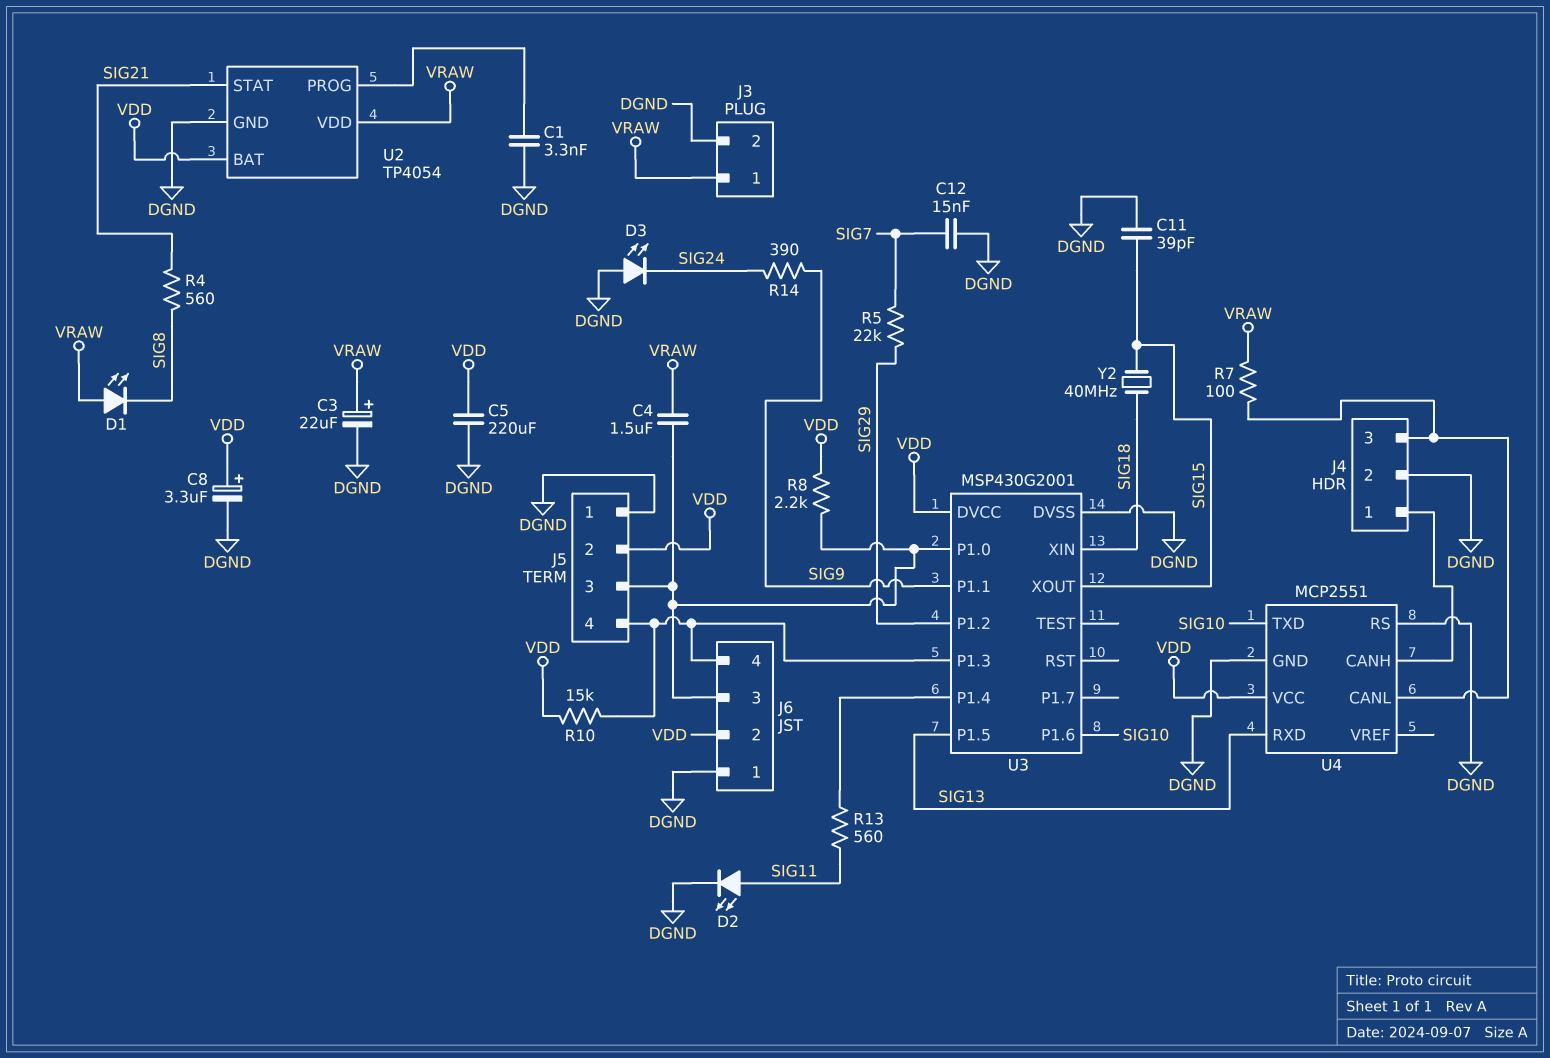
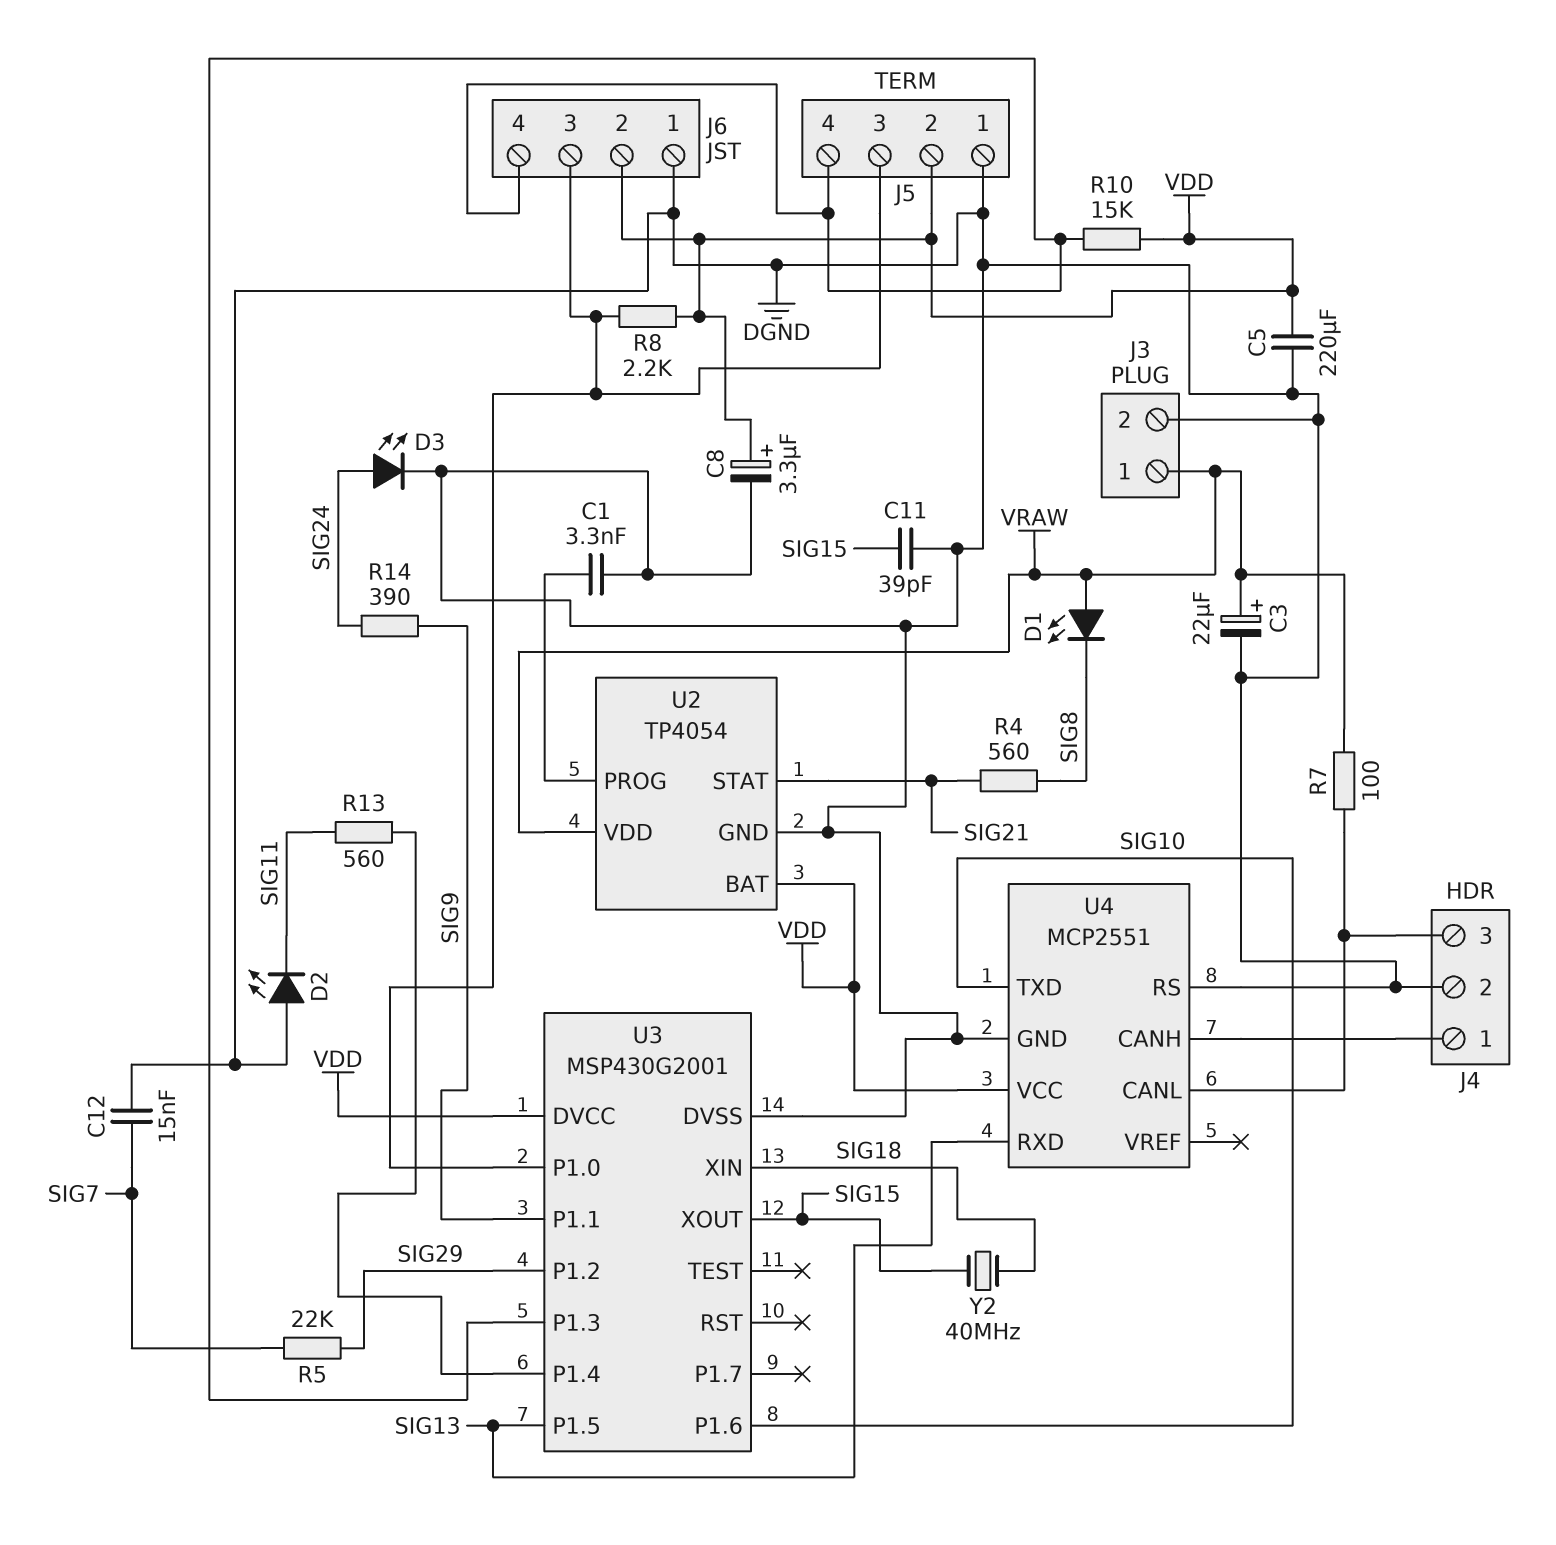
C4: 1.5uF (J5/3, VRAW) -> none
D2: LED (A SIG11, K DGND) -> LED (A DGND, K SIG11)
D3: LED (A DGND, K SIG24) -> LED (A SIG24, K DGND)

